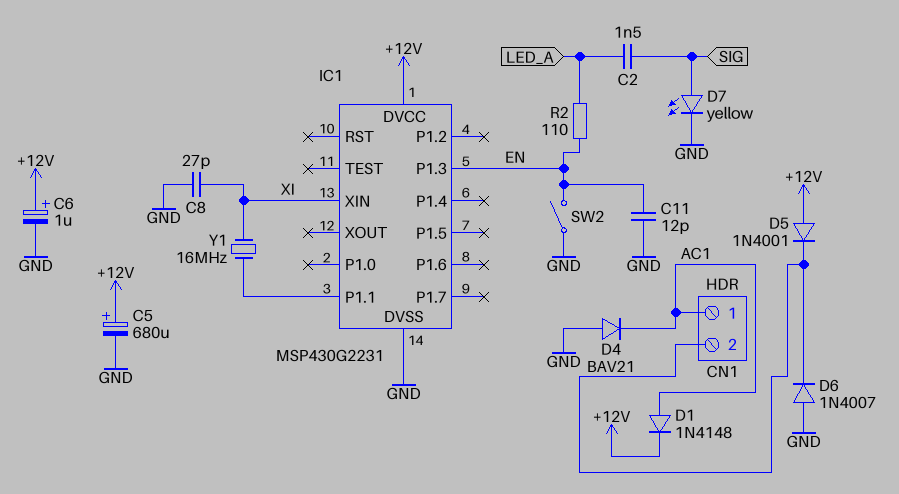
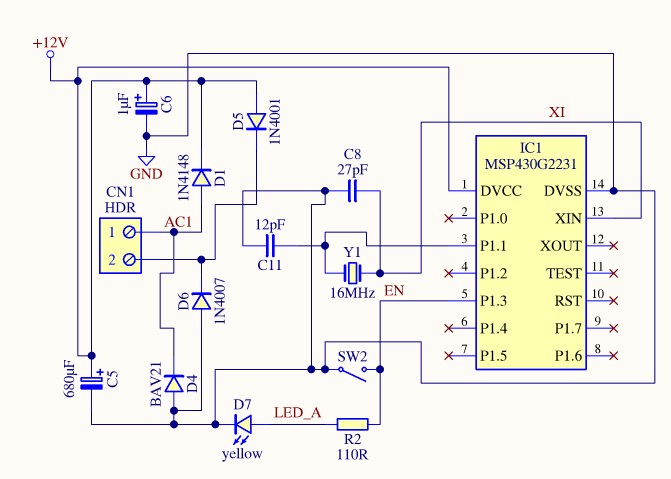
C2: 1.5nF (LED_A, SIG) -> none
C11: 12pF (EN, GND) -> 12pF (GND, IC1/P1.1)
D7: LED yellow (A SIG, K GND) -> LED yellow (A LED_A, K GND)

